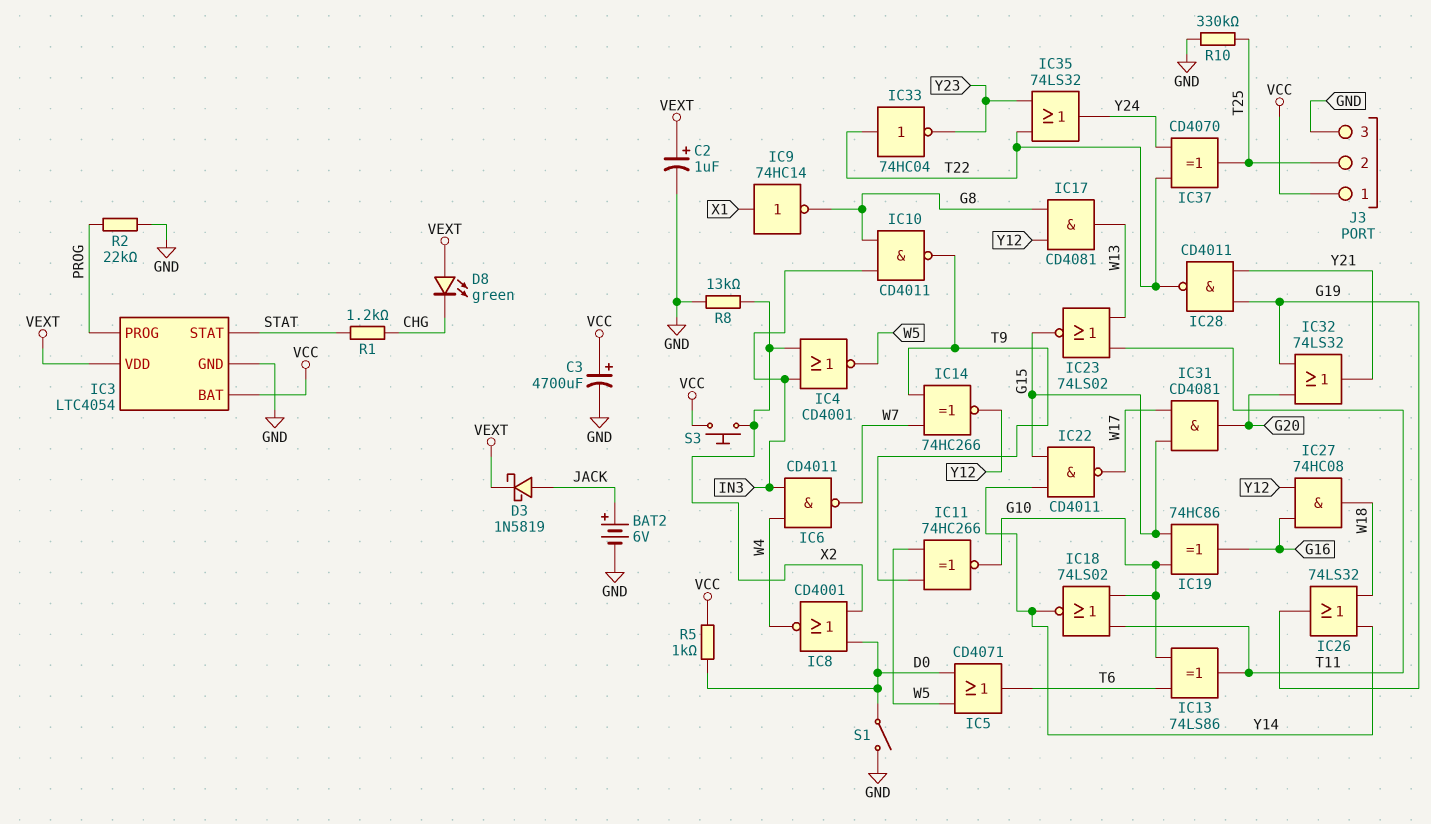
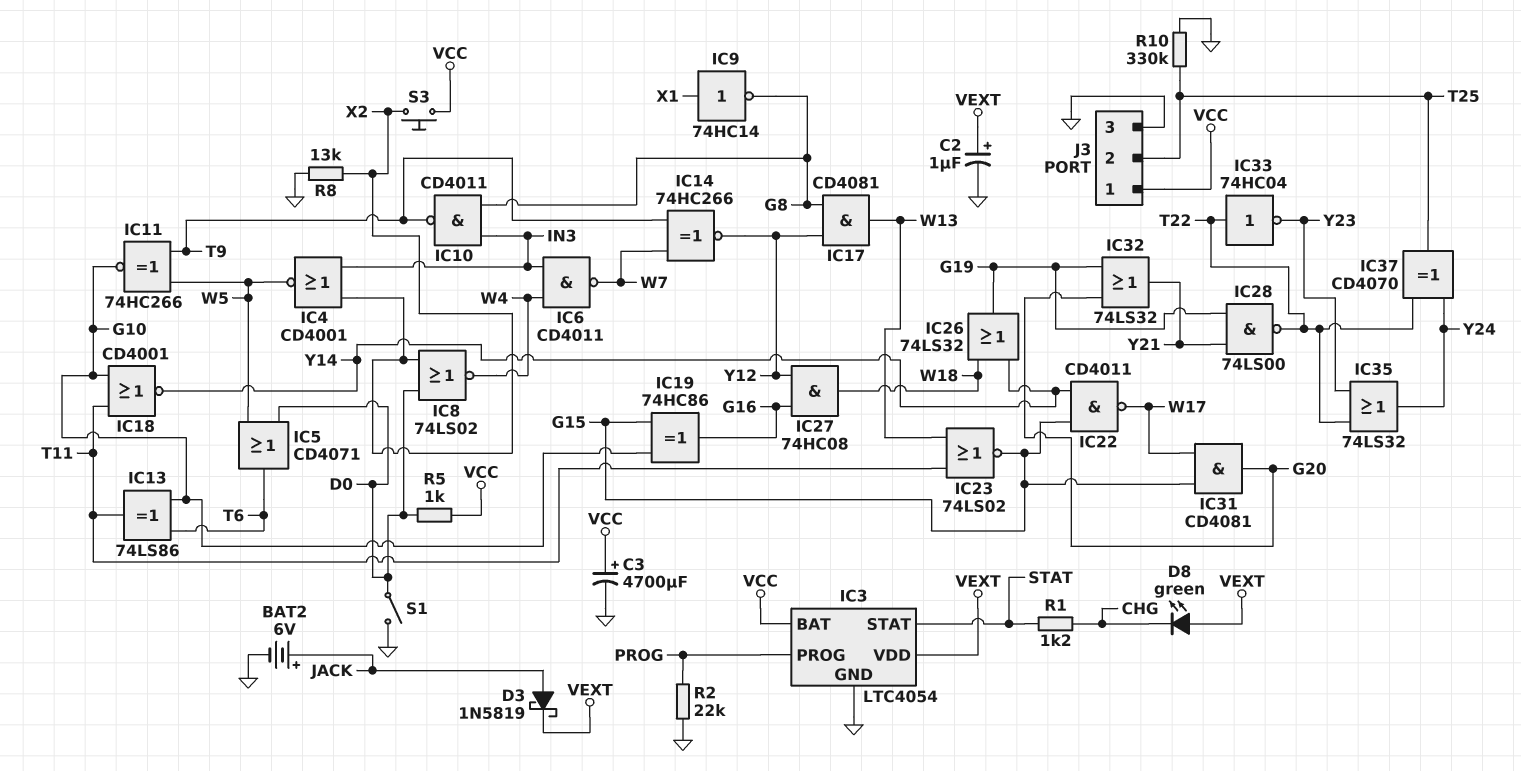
IC8: NOR CD4001 (in D0, in X2, out W4) -> NOR 74LS02 (in D0, in X2, out W4)
IC18: NOR 74LS02 (in G10, in T11, out Y14) -> NOR CD4001 (in G10, in T11, out Y14)
IC28: NAND CD4011 (in G19, in Y21, out T22) -> NAND 74LS00 (in G19, in Y21, out T22)

